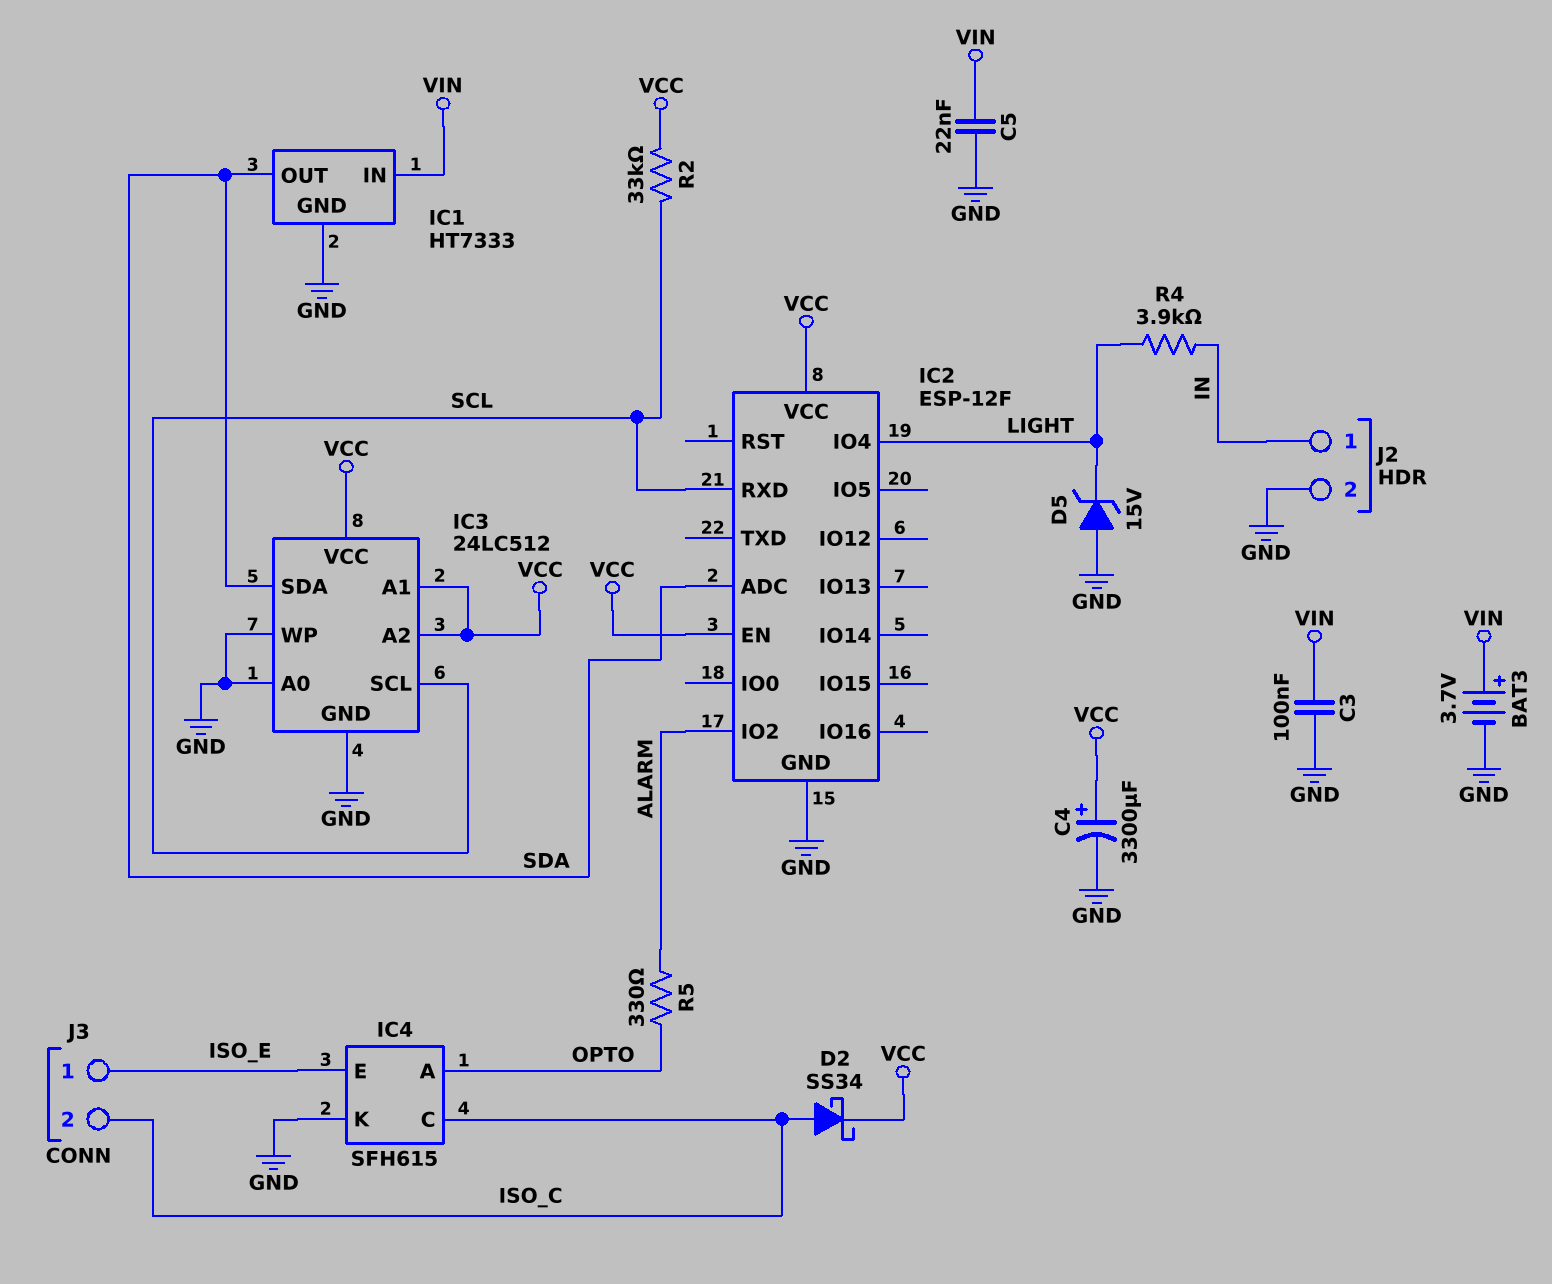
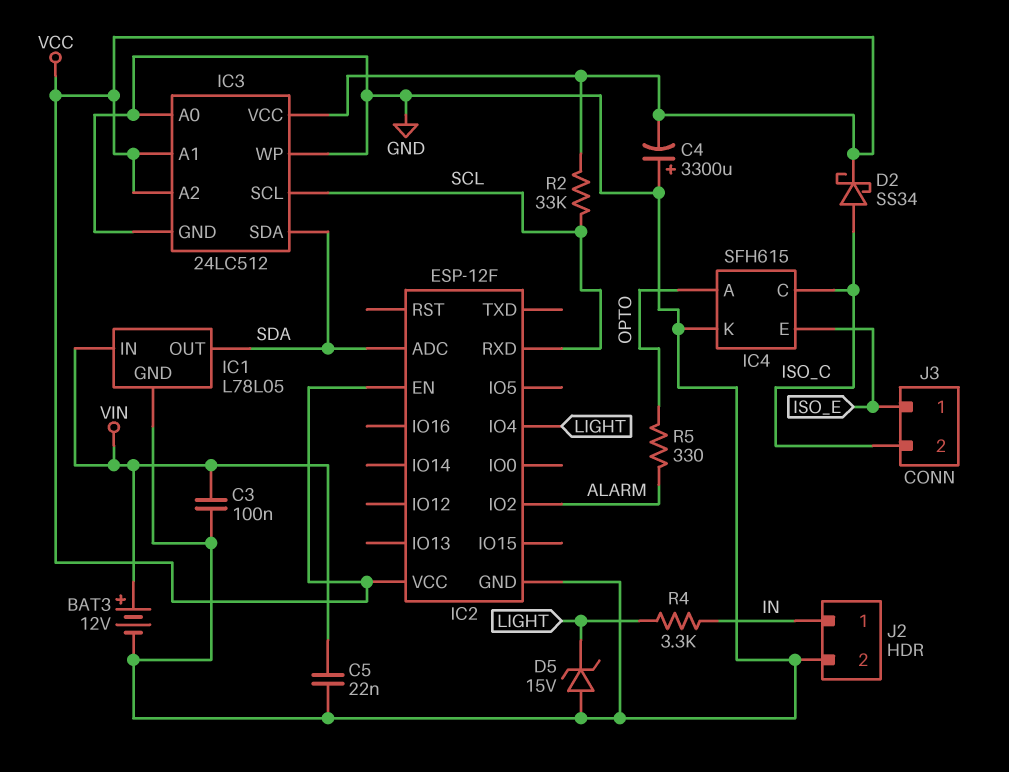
BAT3: 3.7V (plus VIN, minus GND) -> 12V (plus VIN, minus GND)
C4: 3300uF (plus VCC, minus GND) -> 3300uF (plus GND, minus VCC)
IC1: HT7333 -> L78L05
R4: 3.9k (IN, LIGHT) -> 3.3k (IN, LIGHT)

